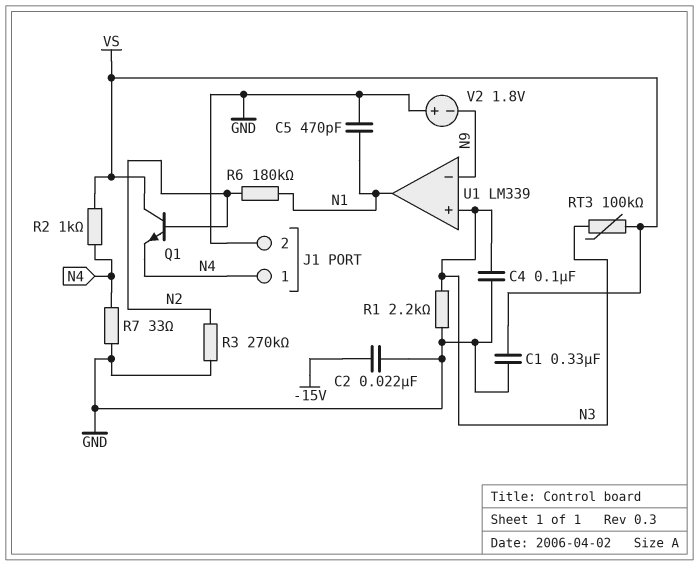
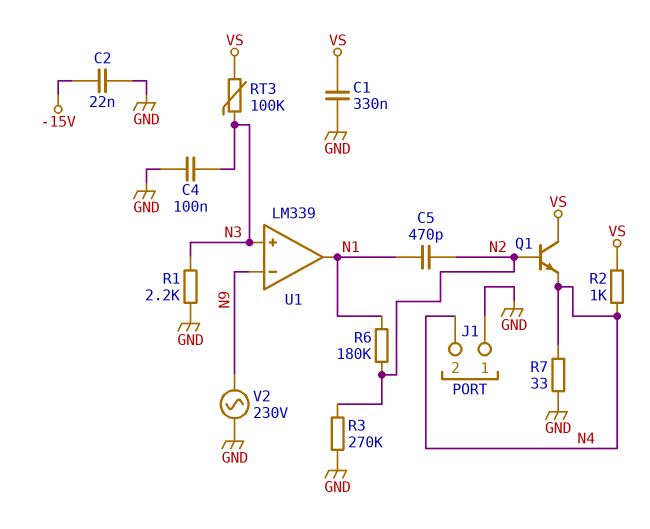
C5: 470pF (GND, N1) -> 470pF (N1, N2)
J1 pin 1: N4 -> GND
J1 pin 2: GND -> N4
V2: 1.8V (plus GND, minus N9) -> AC 230V (GND, N9)

